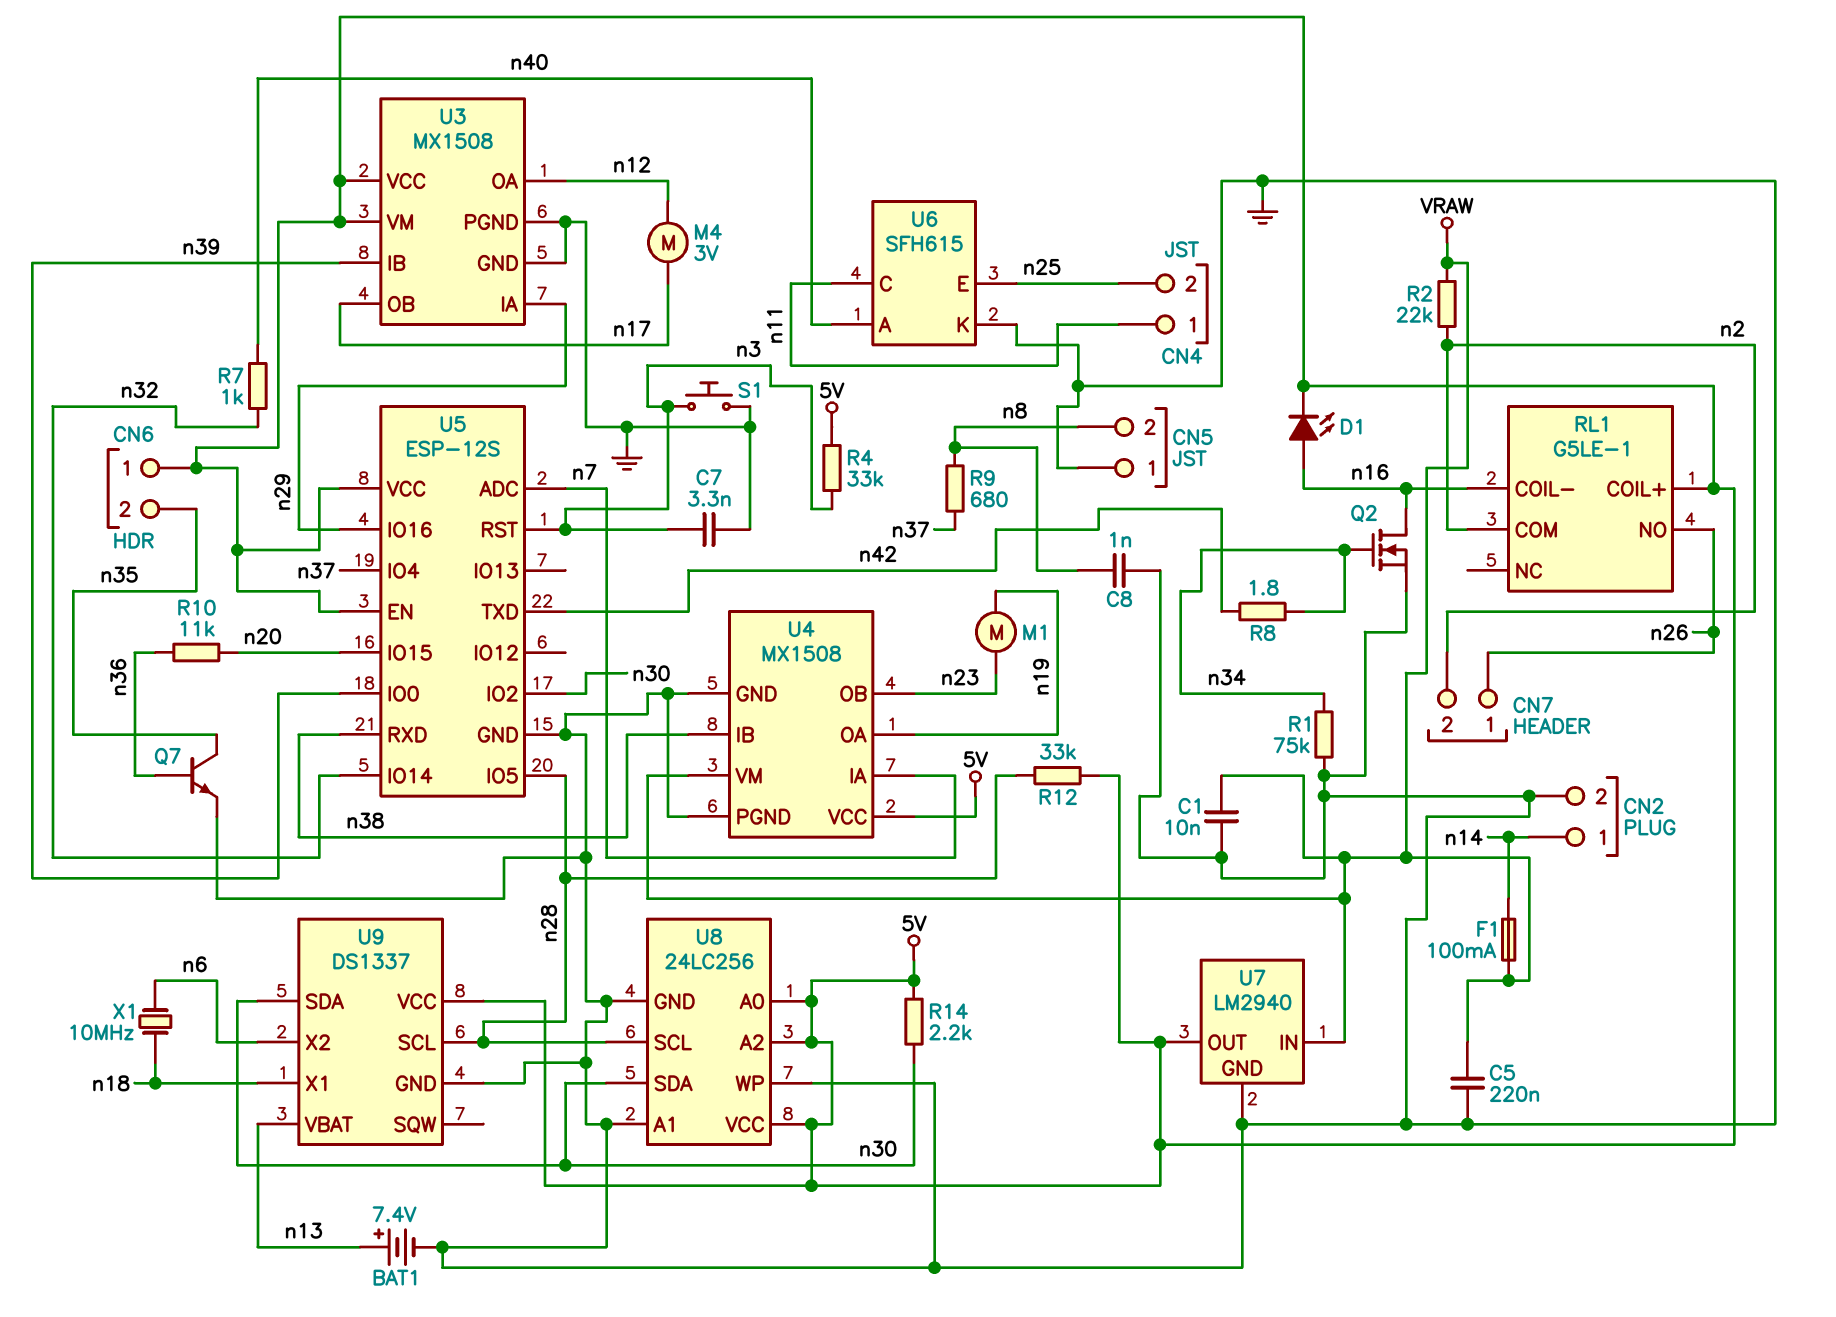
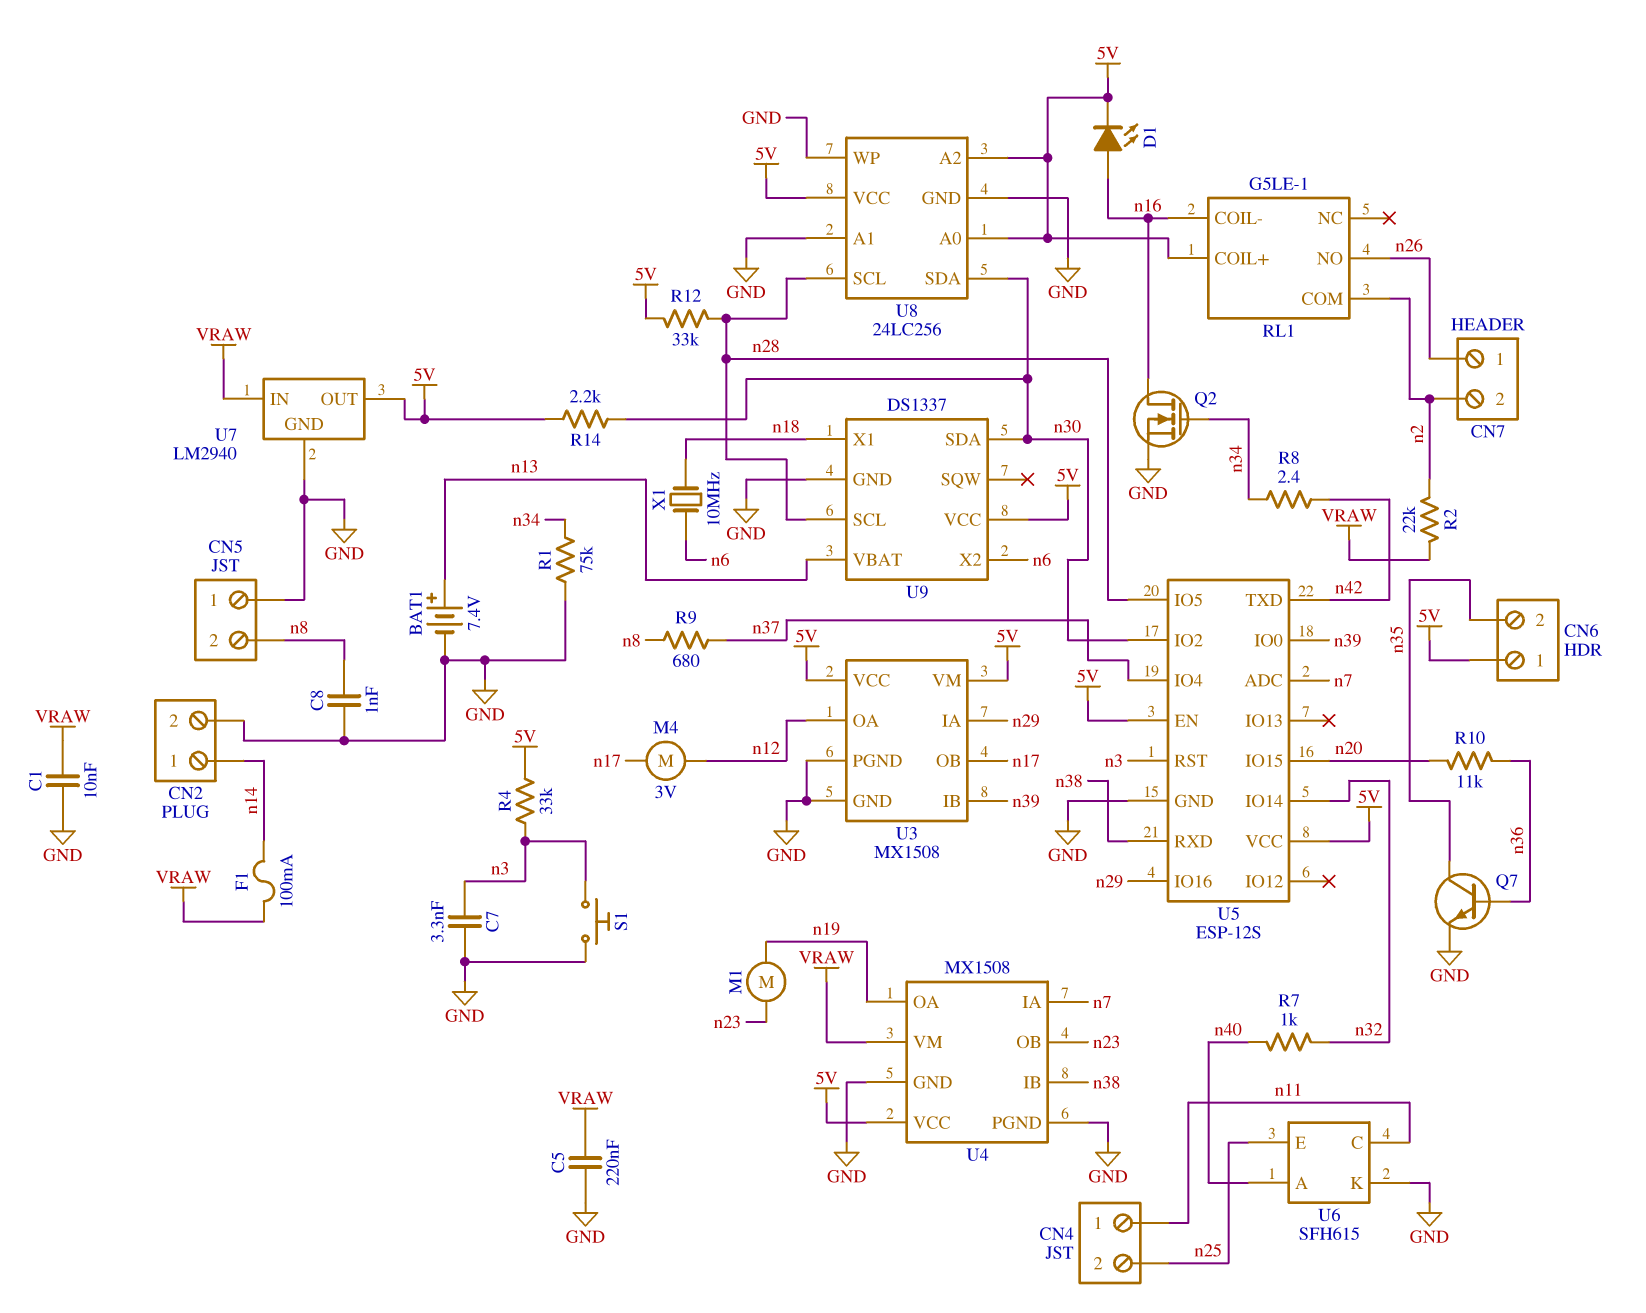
R8: 1.8 (n34, n42) -> 2.4 (n34, n42)

